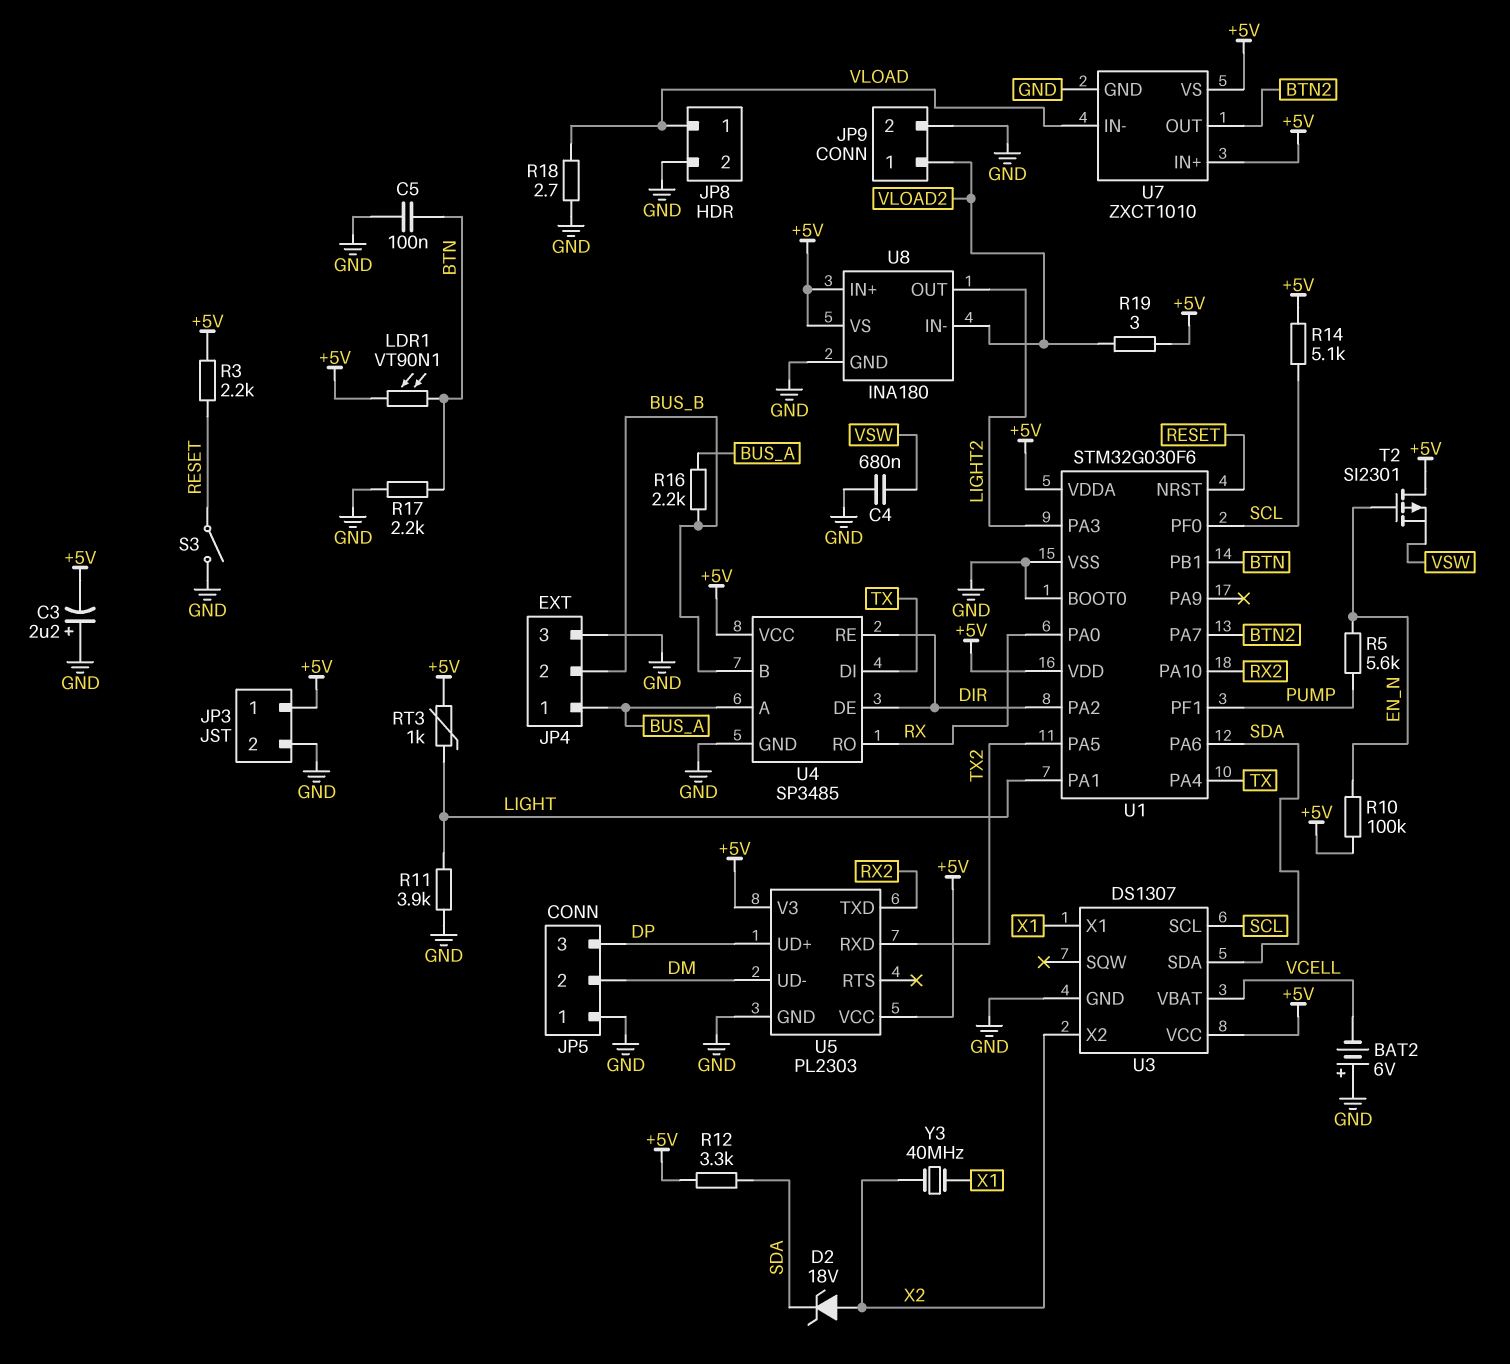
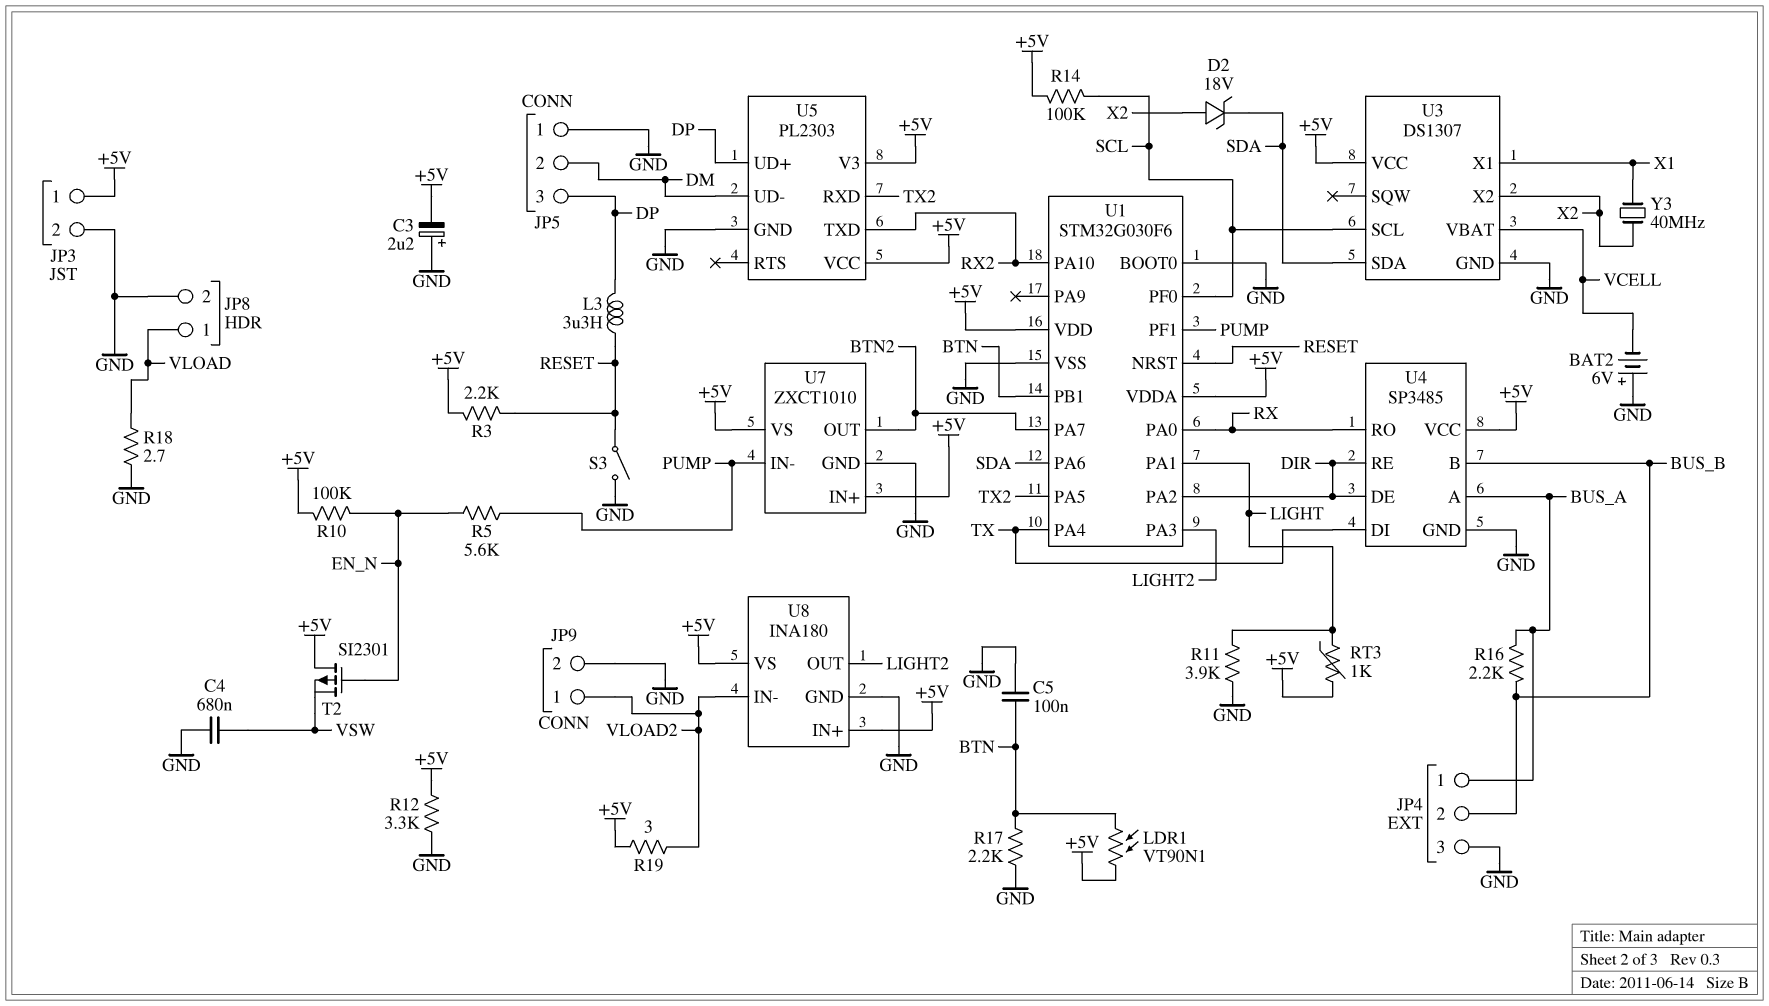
L3: none -> 3.3uH (DP, RESET)
R12: 3.3k (+5V, SDA) -> 3.3k (+5V, GND)
R14: 5.1k (+5V, SCL) -> 100k (+5V, SCL)
U7 pin IN-: VLOAD -> PUMP

